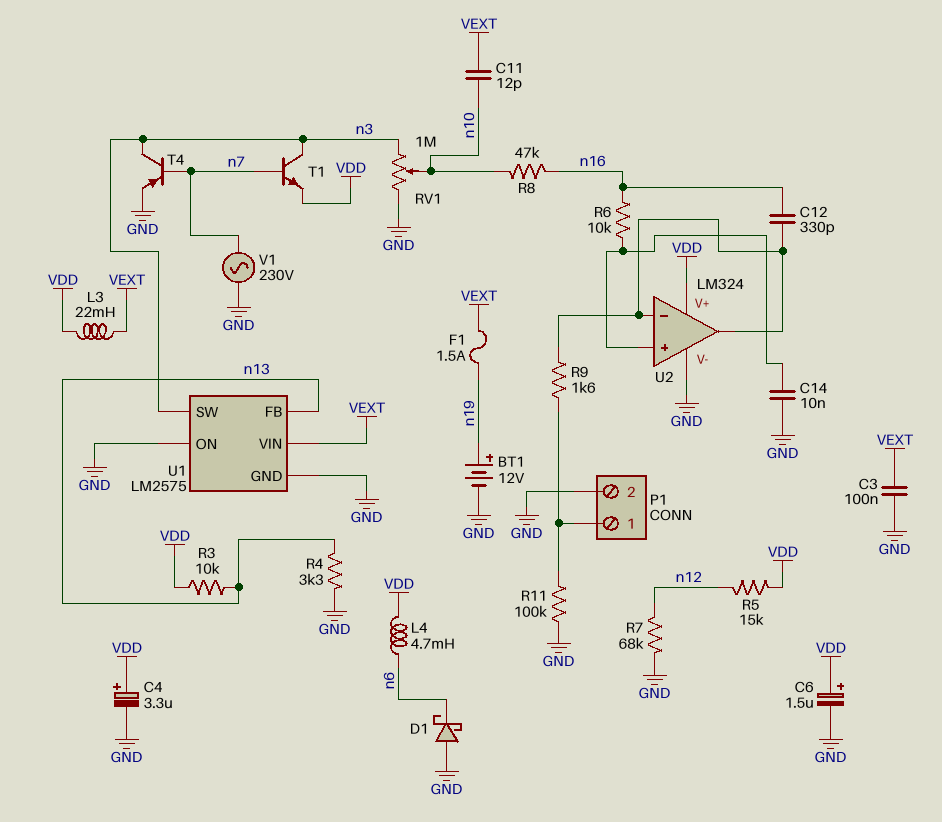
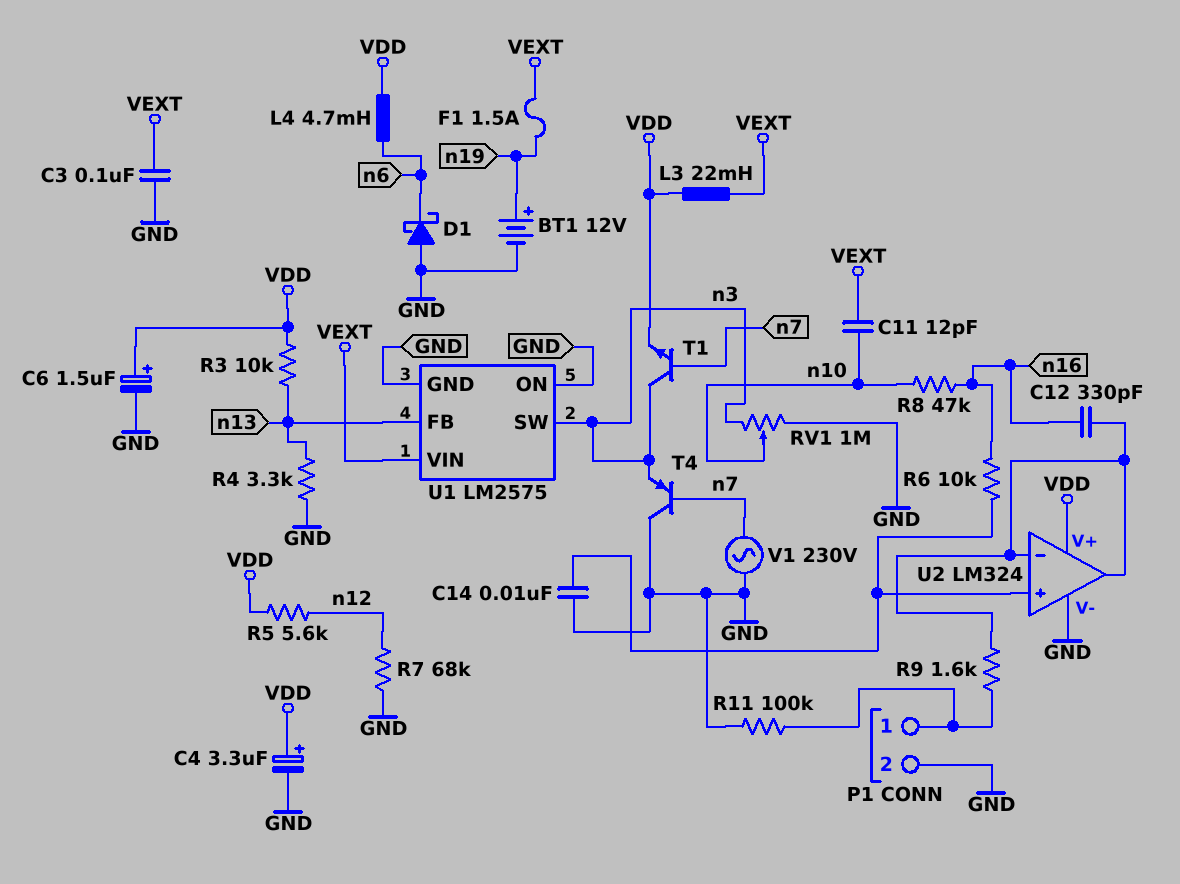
R5: 15k (VDD, n12) -> 5.6k (VDD, n12)
T4: PNP (B n7, C n3, E GND) -> PNP (B n7, C GND, E n3)

